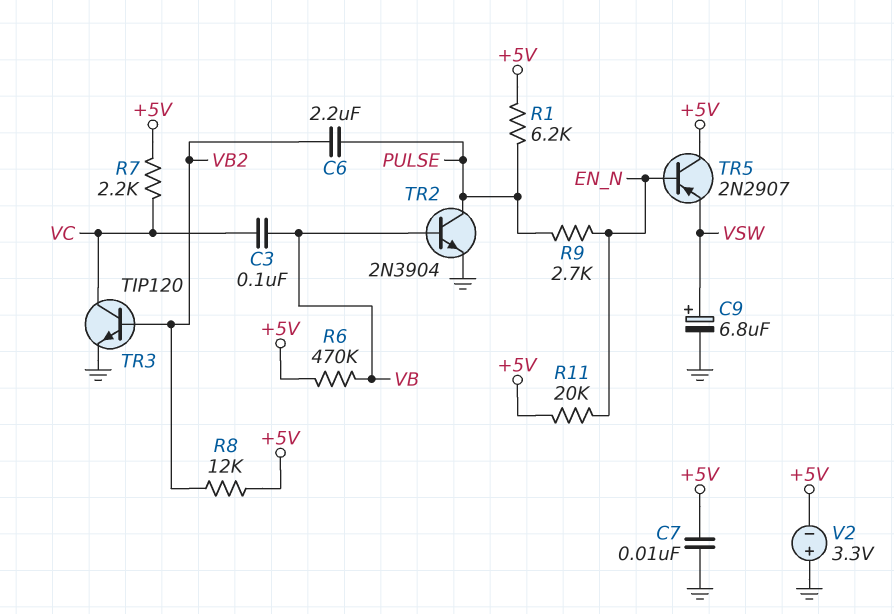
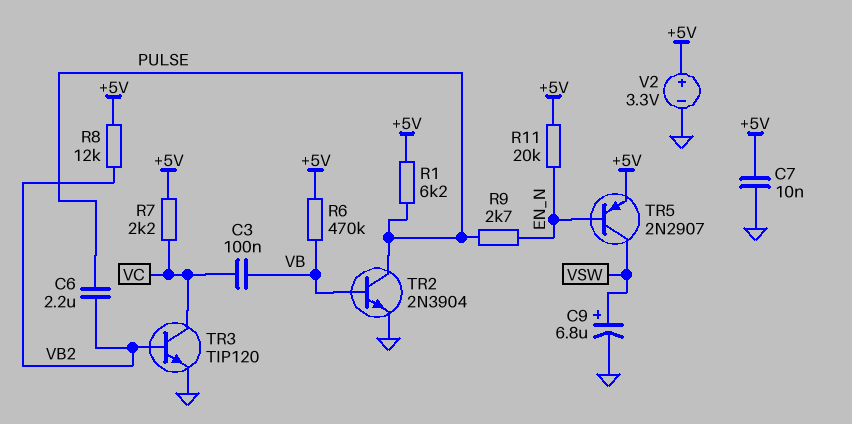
TR5: PNP 2N2907 (B EN_N, C +5V, E VSW) -> PNP 2N2907 (B EN_N, C VSW, E +5V)
V2: 3.3V (plus GND, minus +5V) -> 3.3V (plus +5V, minus GND)

